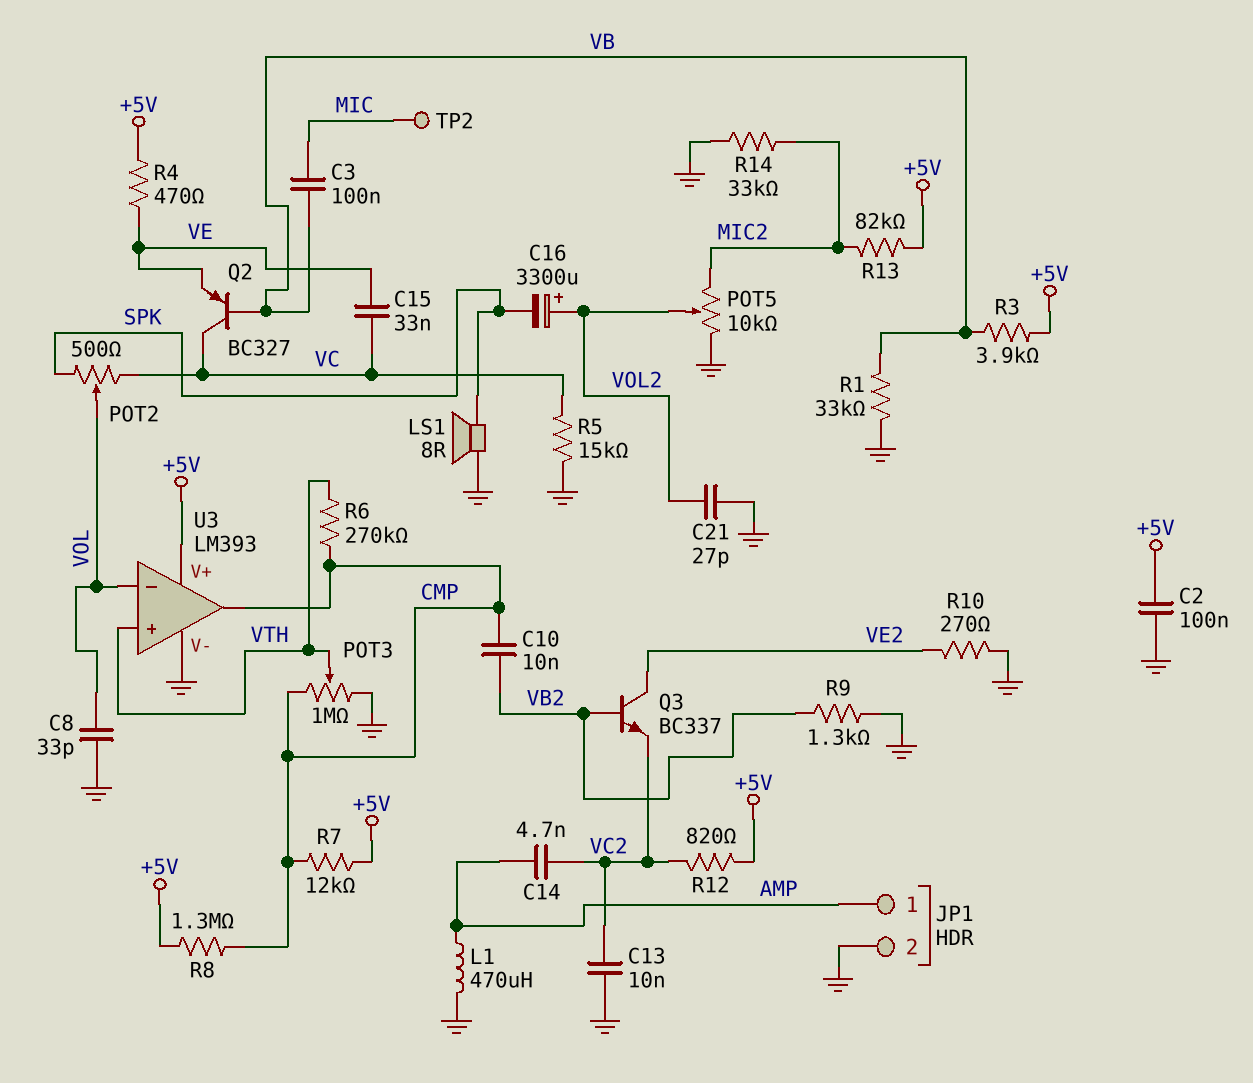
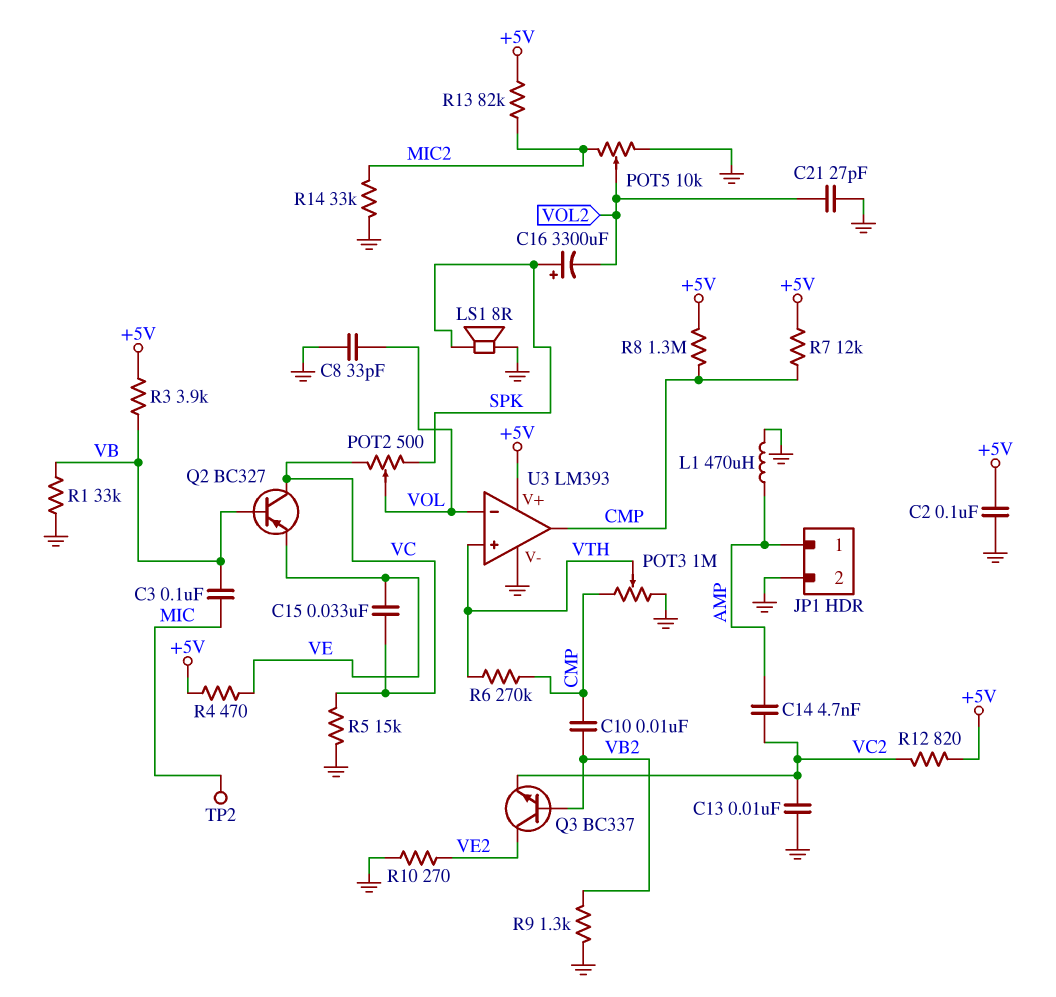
C16: 3300uF (plus VOL2, minus SPK) -> 3300uF (plus SPK, minus VOL2)

